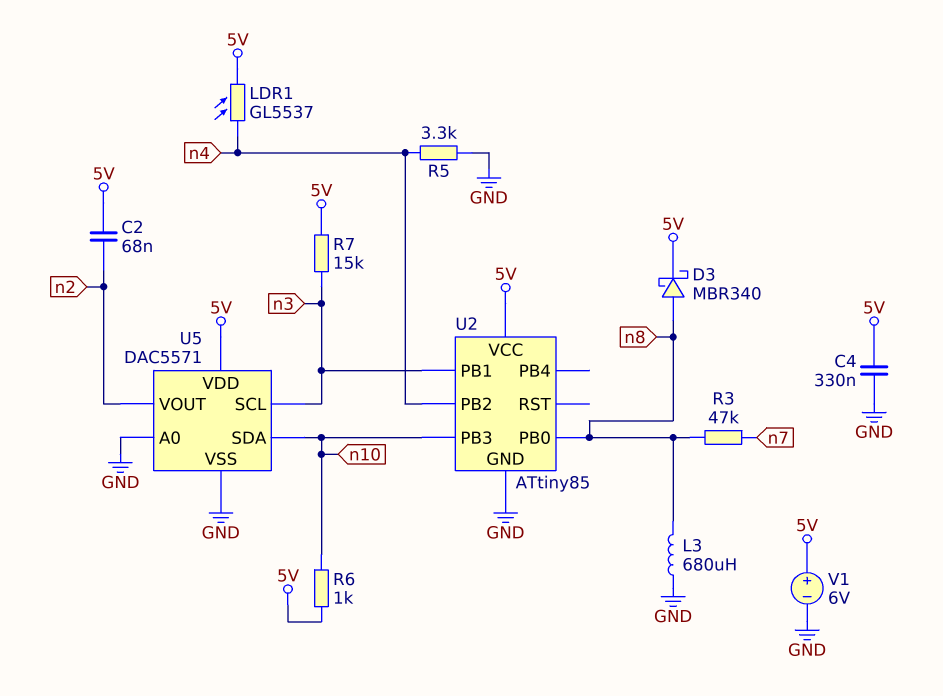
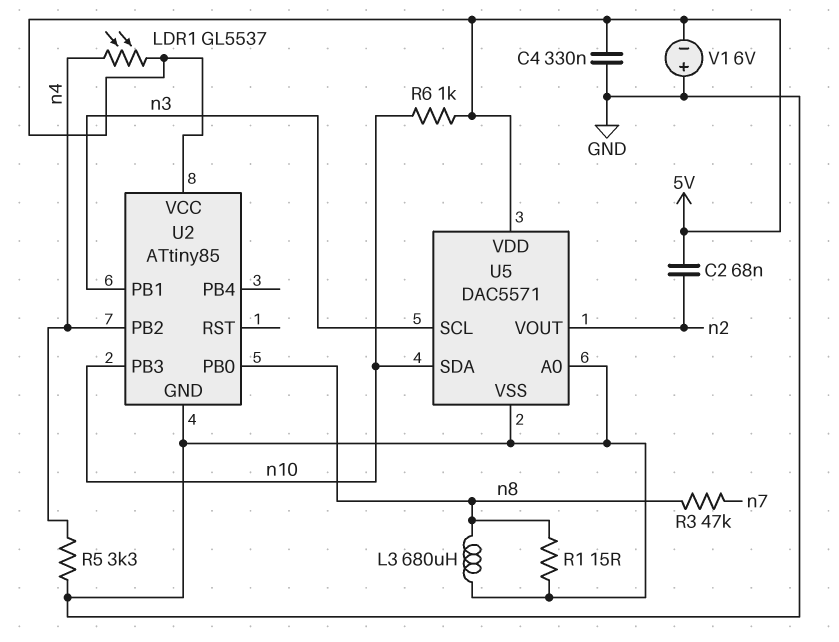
D3: schottky MBR340 (A n8, K 5V) -> none
R1: none -> 15 (GND, n8)
R7: 15k (5V, n3) -> none
V1: 6V (plus 5V, minus GND) -> 6V (plus GND, minus 5V)

